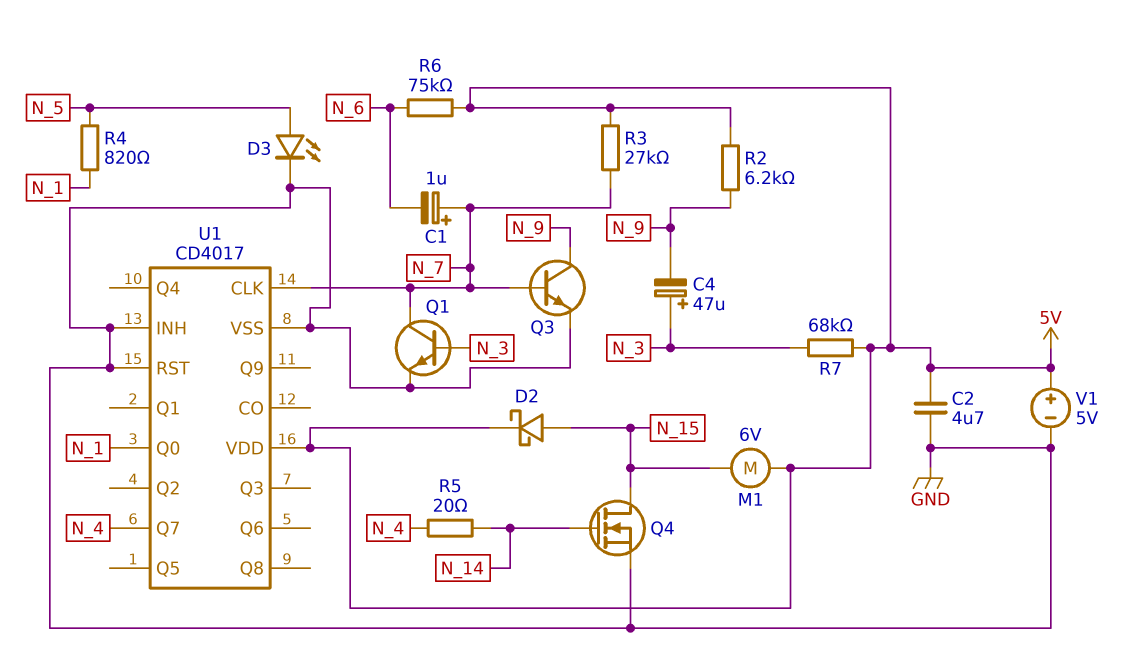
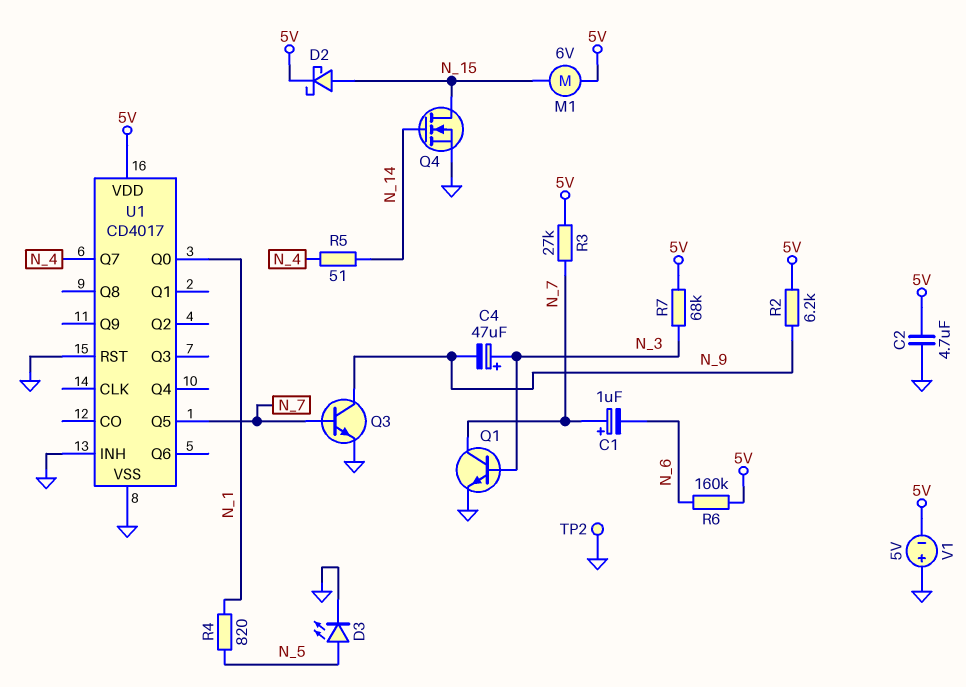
R5: 20 (N_4, N_14) -> 51 (N_4, N_14)
R6: 75k (5V, N_6) -> 160k (5V, N_6)
TP2: none -> test point (GND)
U1 pin CLK: N_7 -> none
U1 pin Q5: none -> N_7
V1: 5V (plus 5V, minus GND) -> 5V (plus GND, minus 5V)

